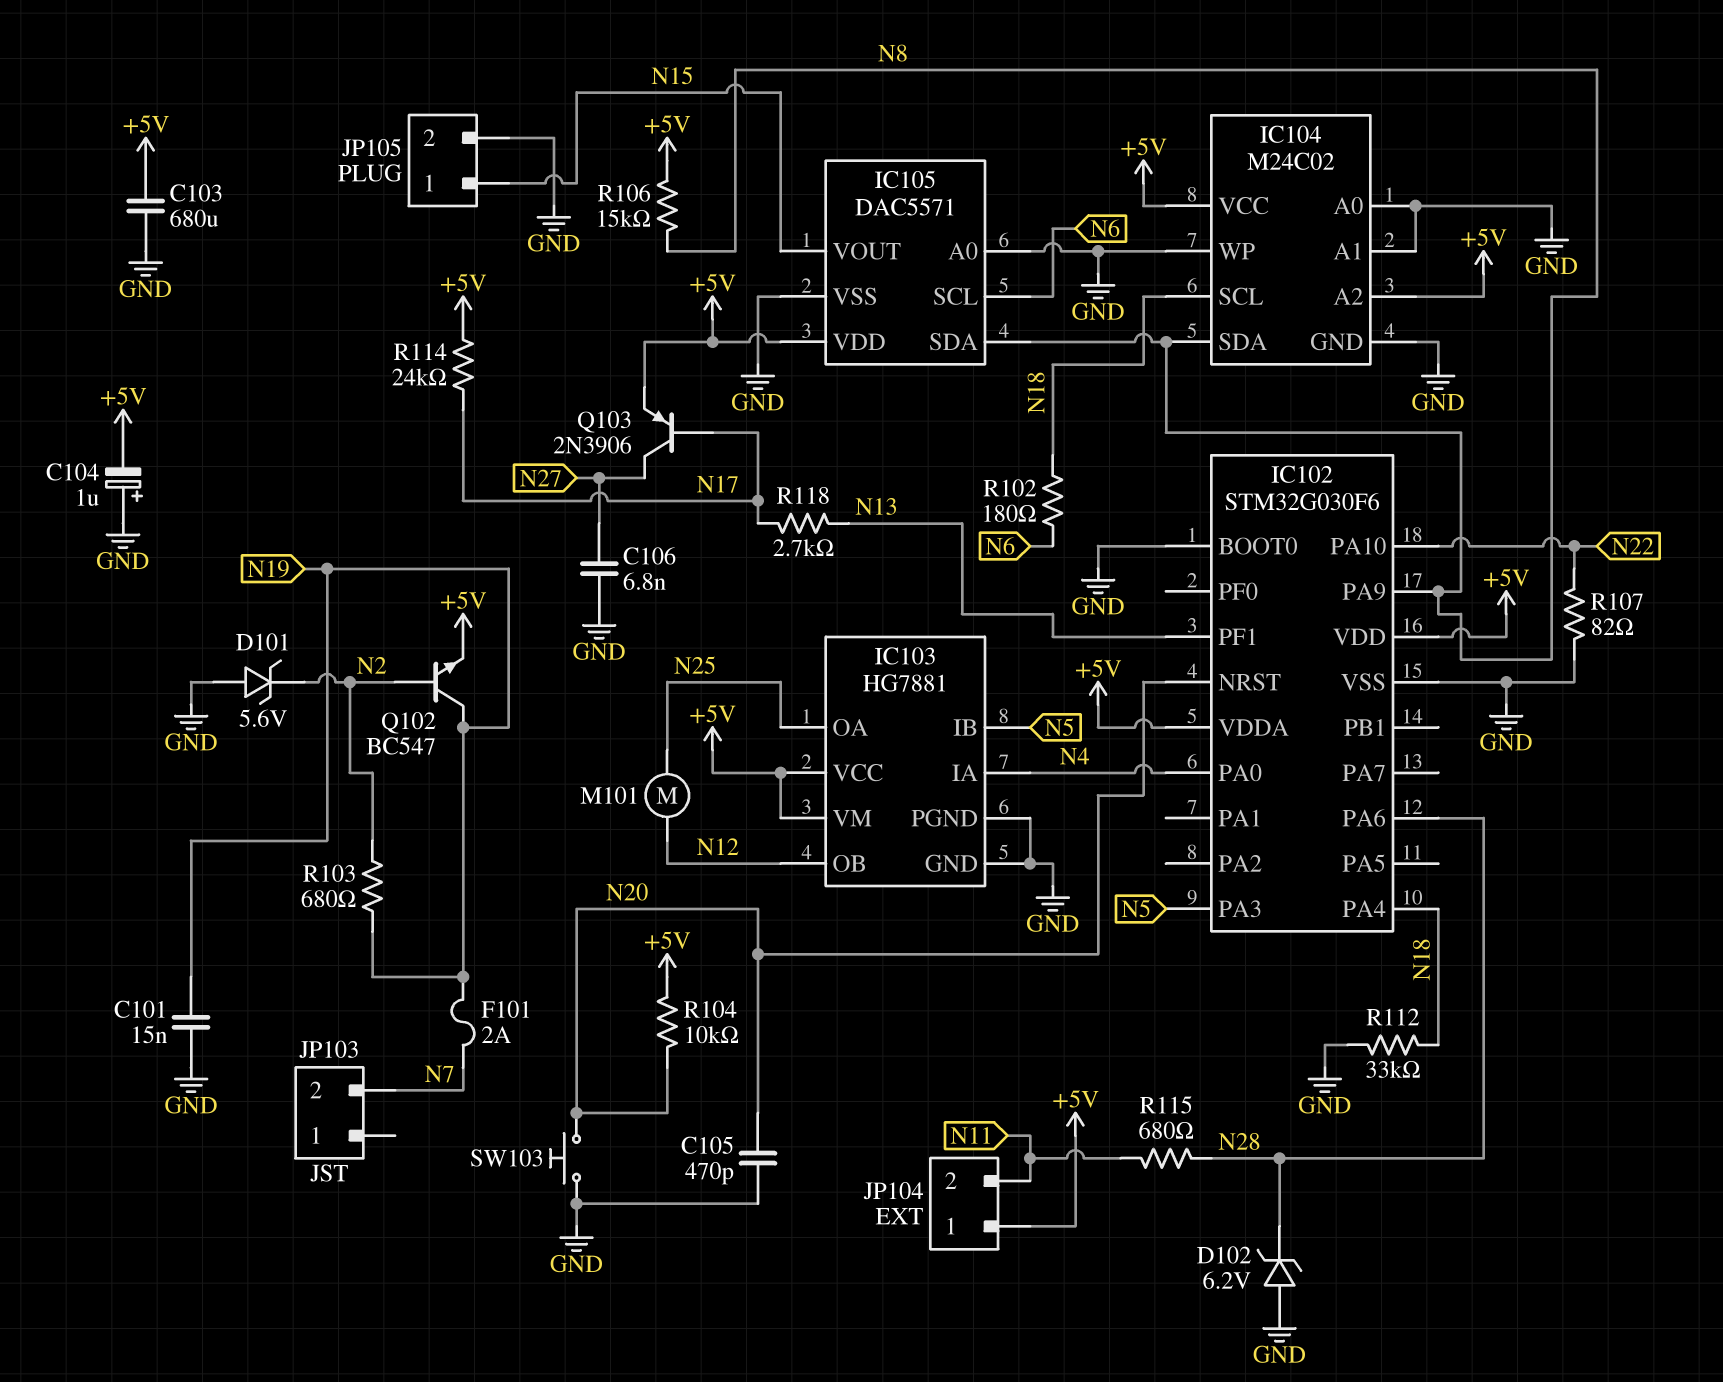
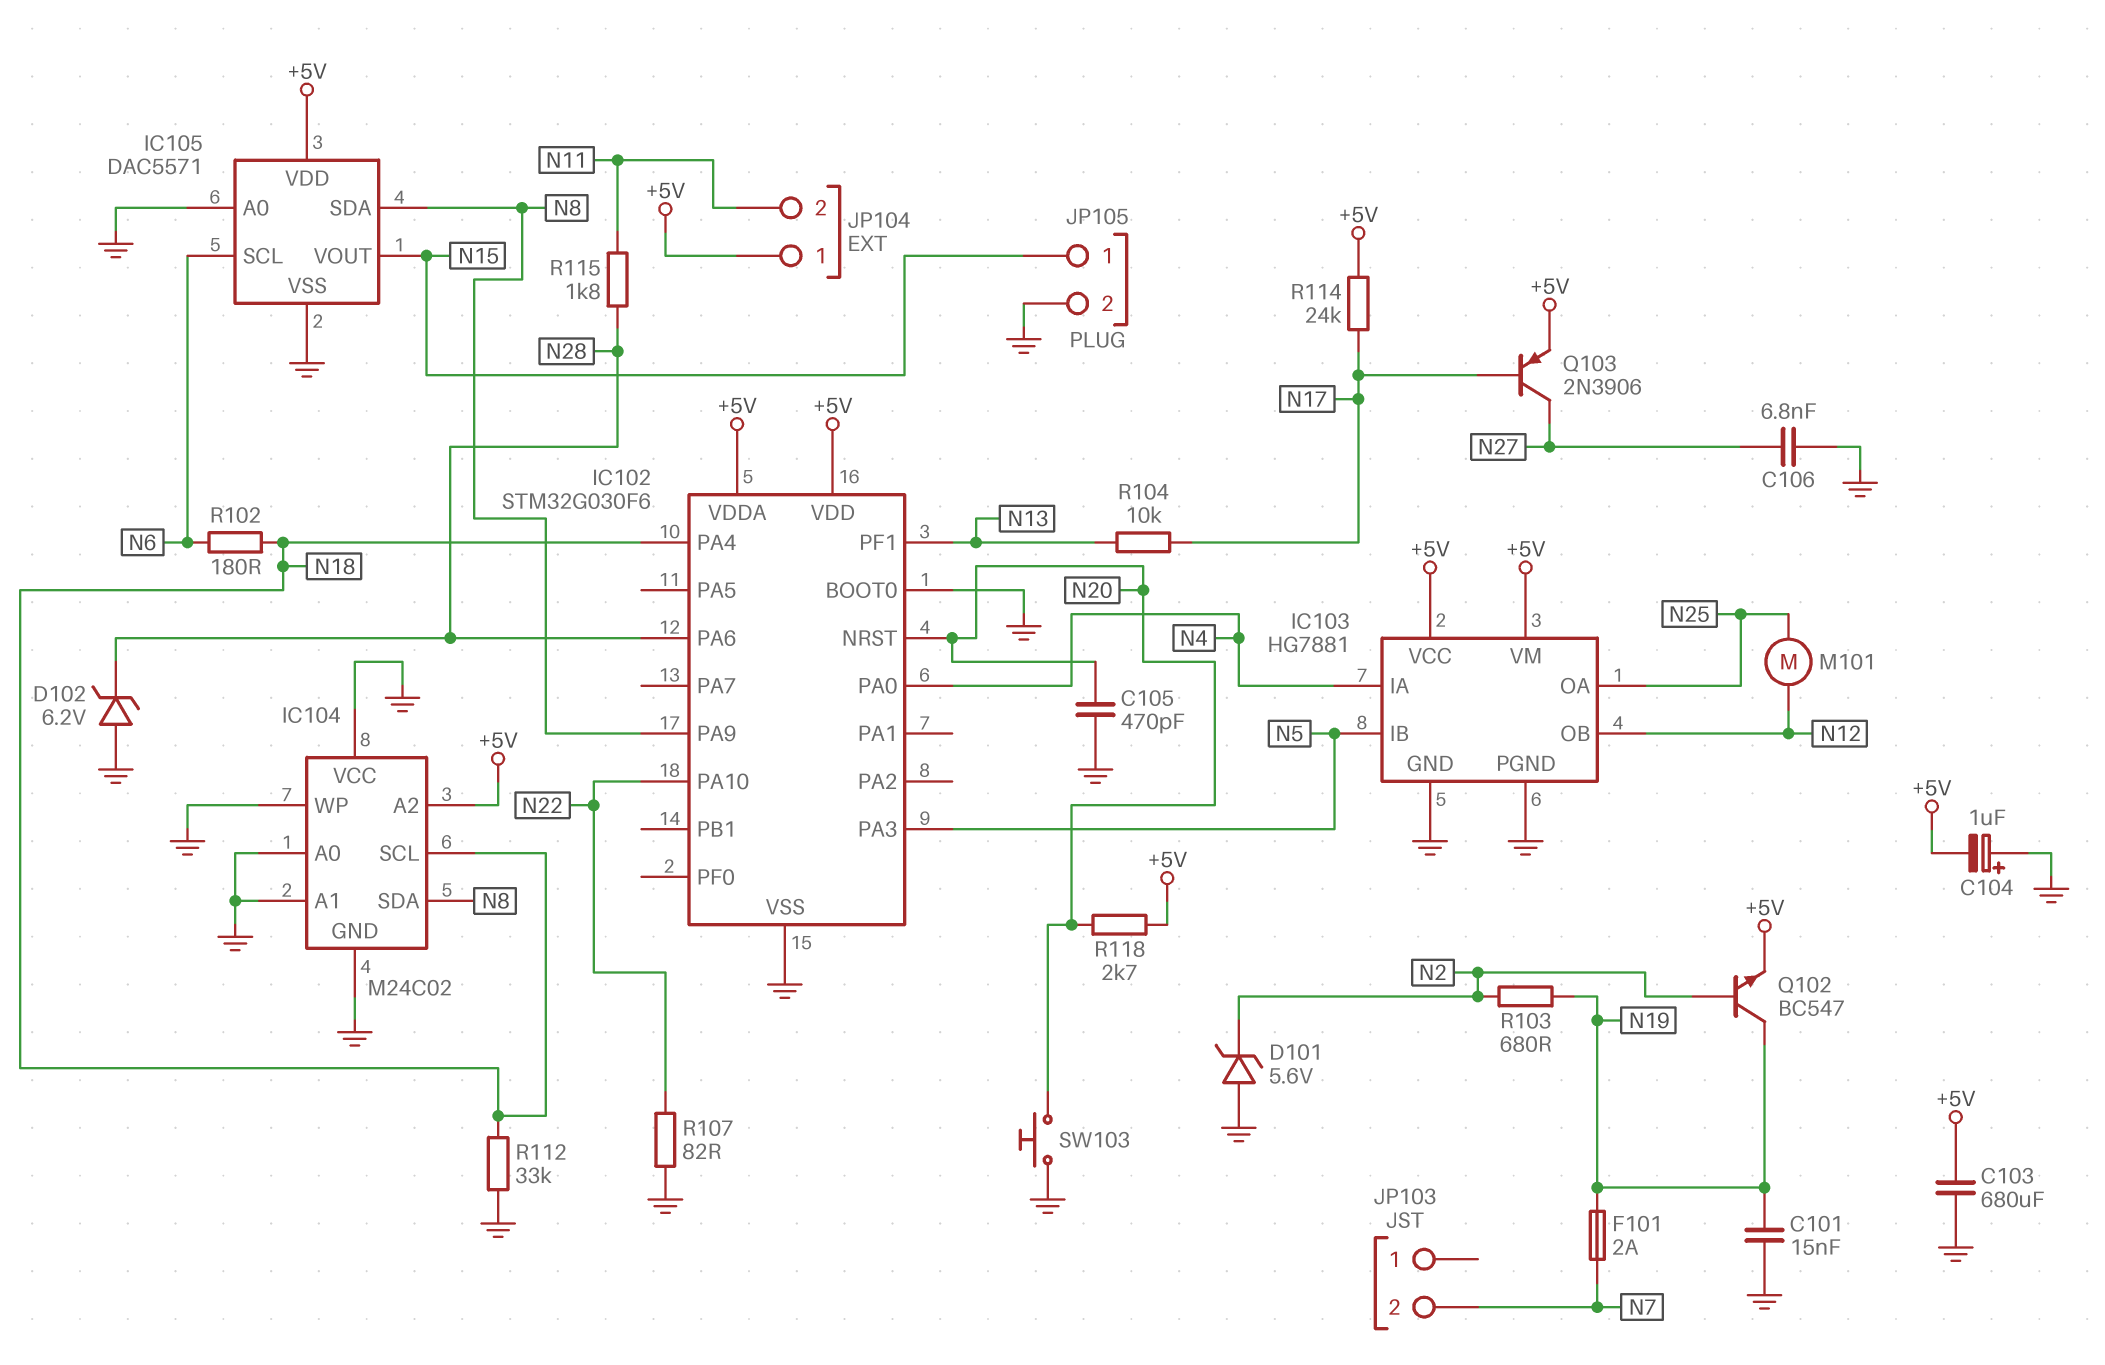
IC104 pin VCC: +5V -> GND
R104: 10k (+5V, N20) -> 10k (N13, N17)
R106: 15k (+5V, N8) -> none
R115: 680 (N11, N28) -> 1.8k (N11, N28)
R118: 2.7k (N13, N17) -> 2.7k (+5V, N20)

